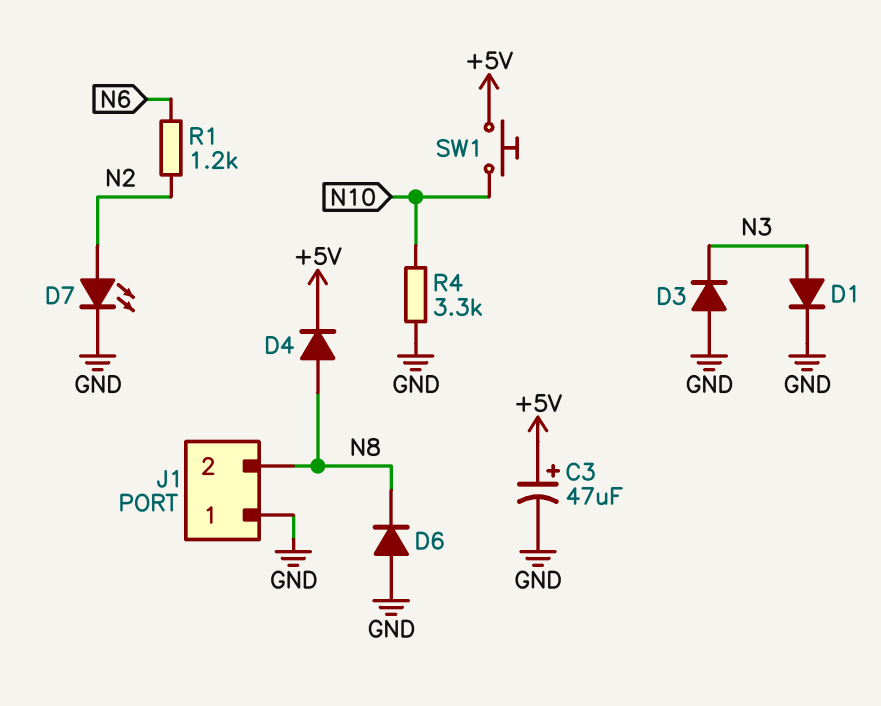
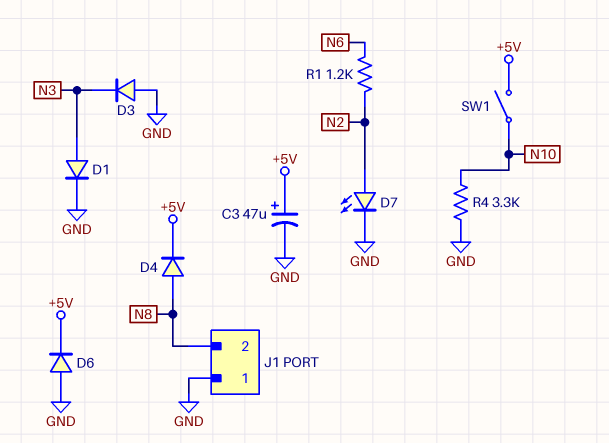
D6: diode (A GND, K N8) -> diode (A GND, K +5V)
SW1: button (+5V, N10) -> switch (+5V, N10)

